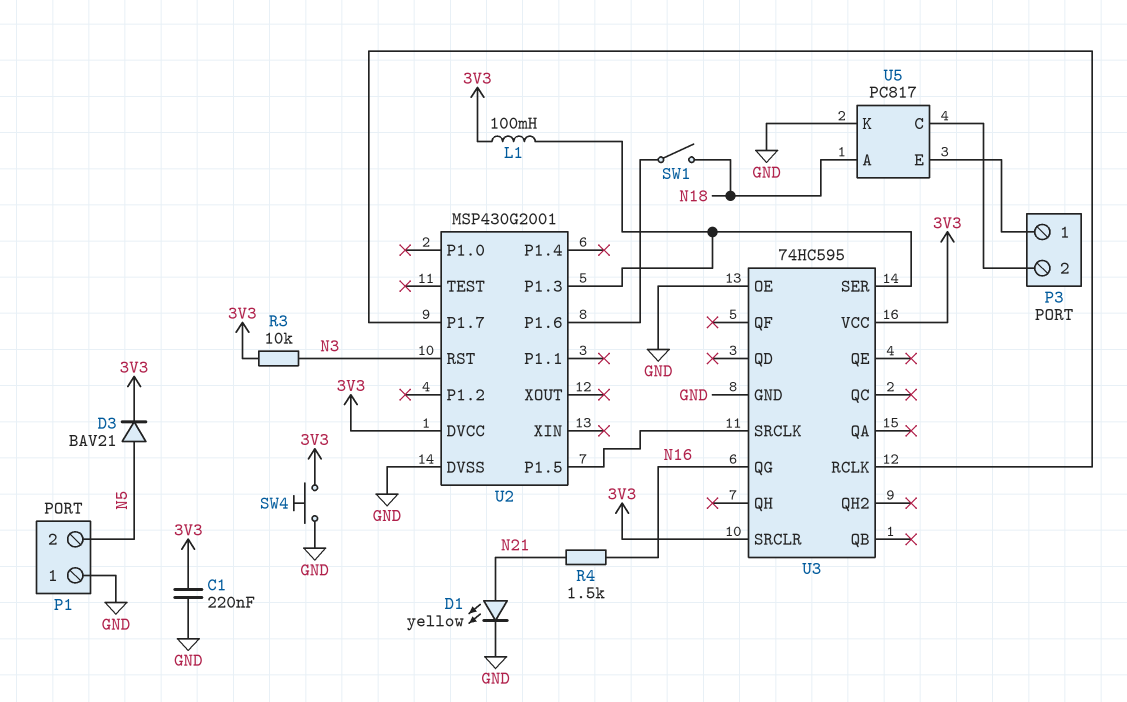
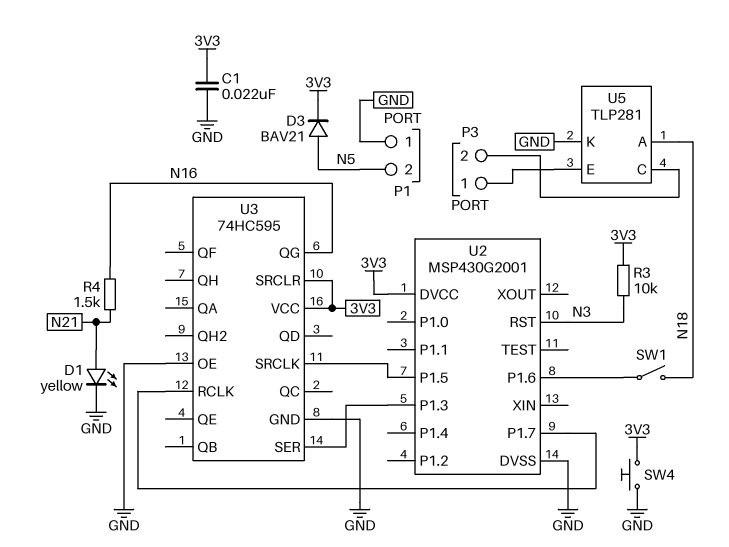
C1: 220nF (3V3, GND) -> 22nF (3V3, GND)
L1: 100mH (3V3, U2/P1.3) -> none
U5: PC817 -> TLP281

